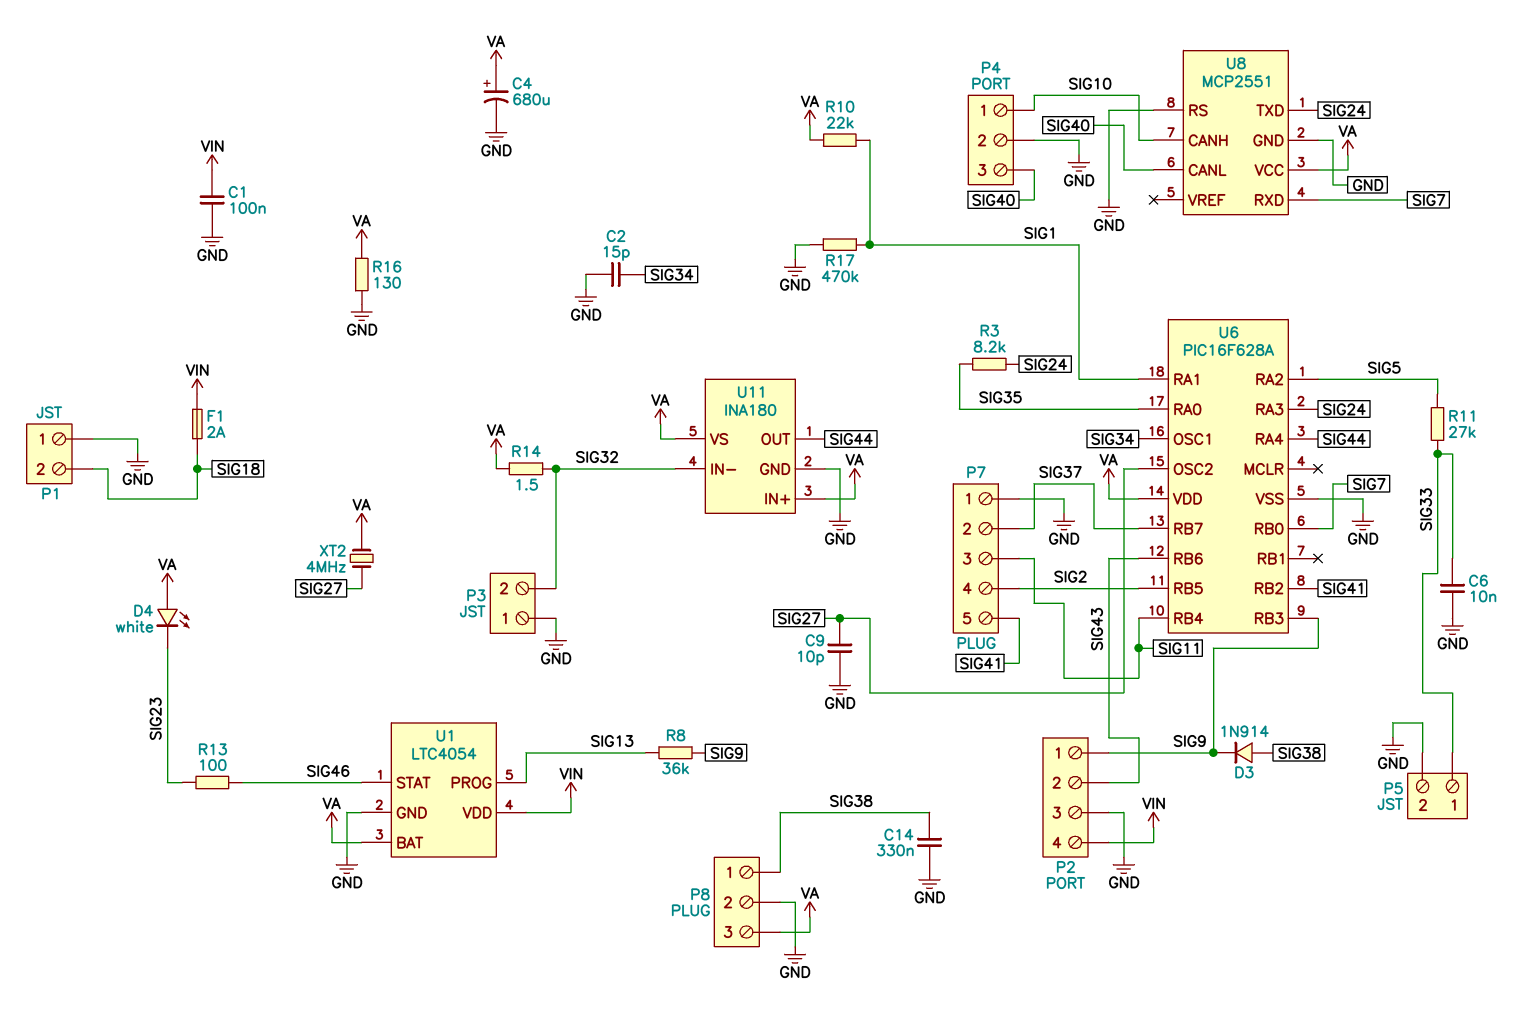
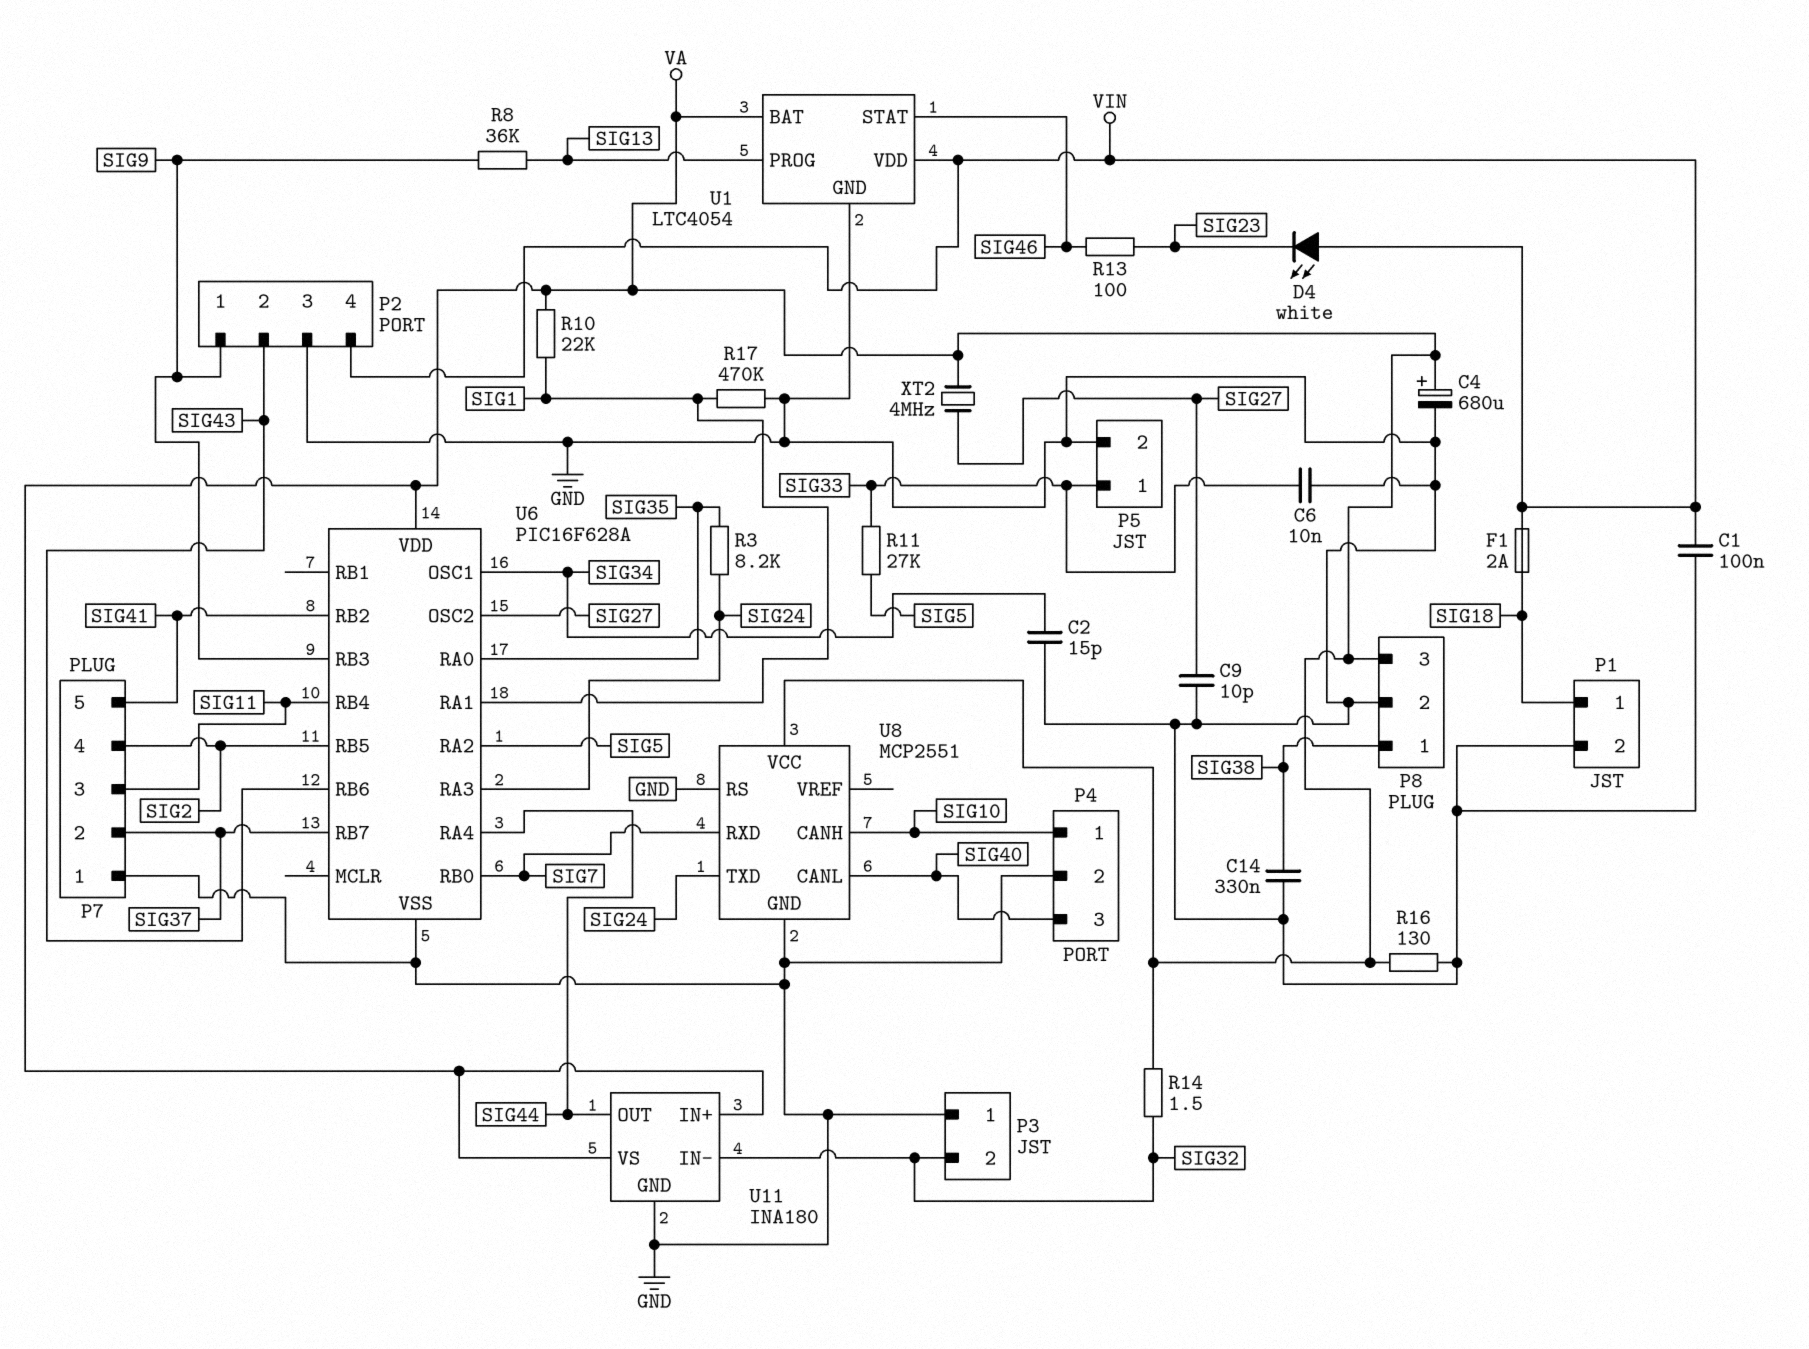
D3: diode 1N914 (A SIG38, K SIG9) -> none
D4: LED white (A VA, K SIG23) -> LED white (A VIN, K SIG23)
P1 pin 1: GND -> SIG18
P1 pin 2: SIG18 -> GND

